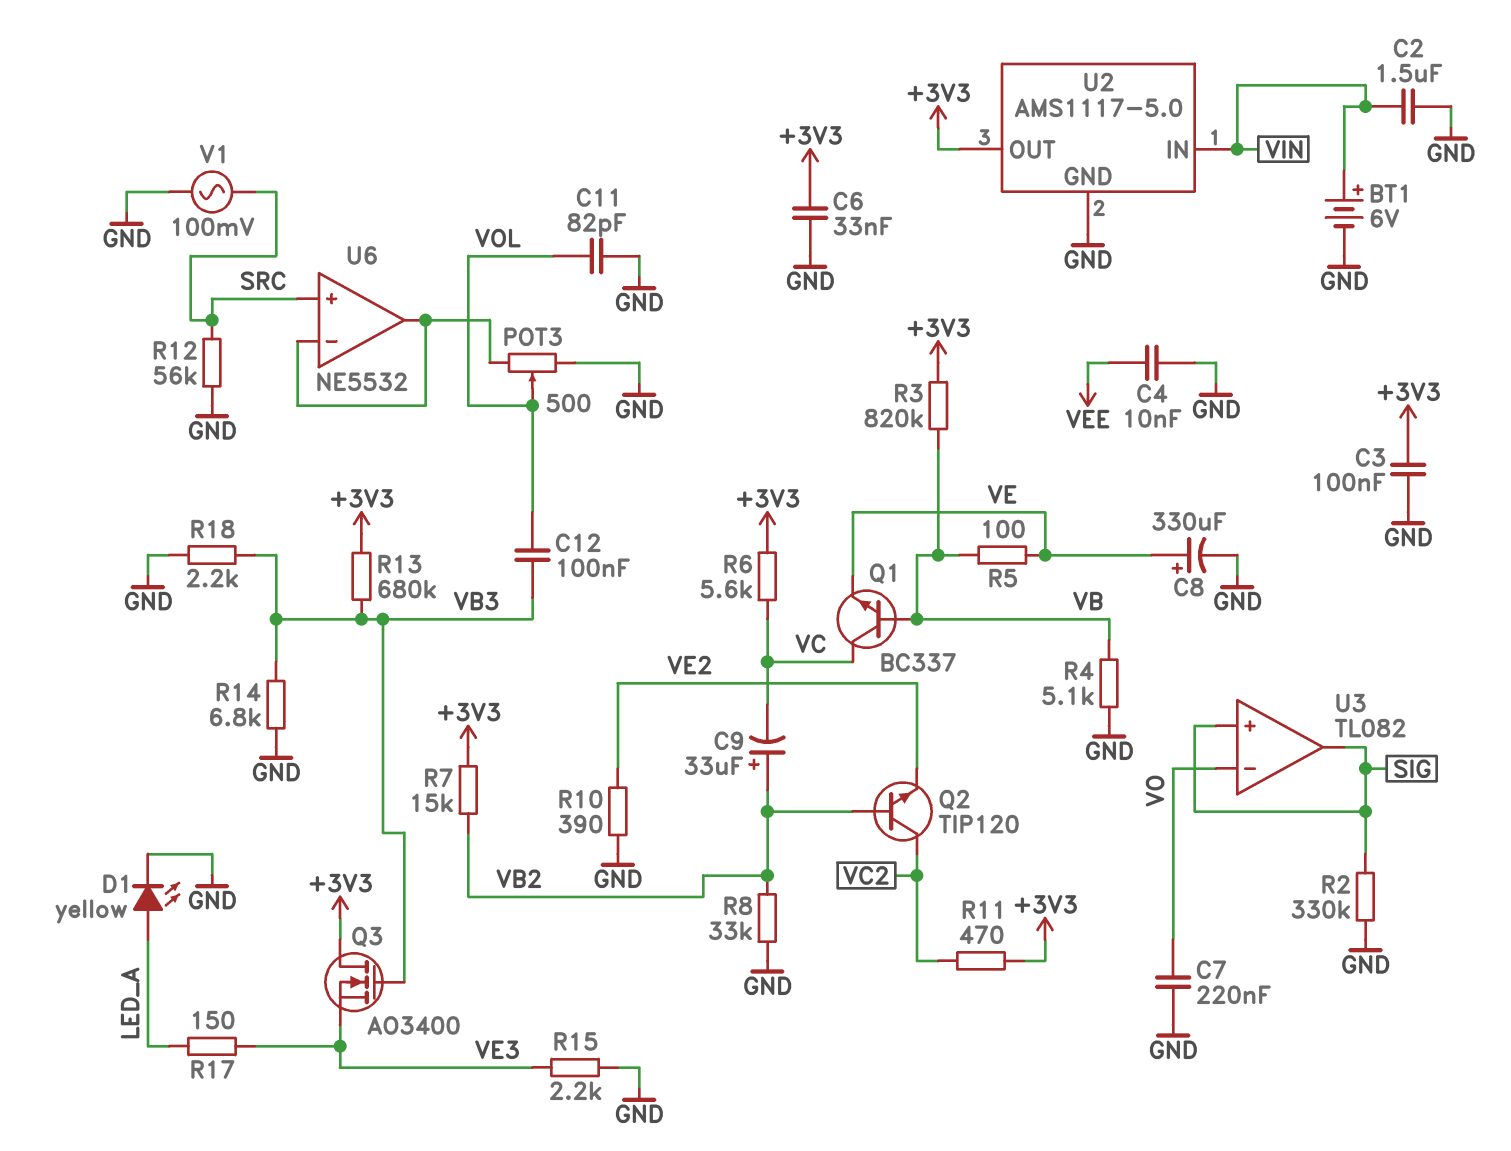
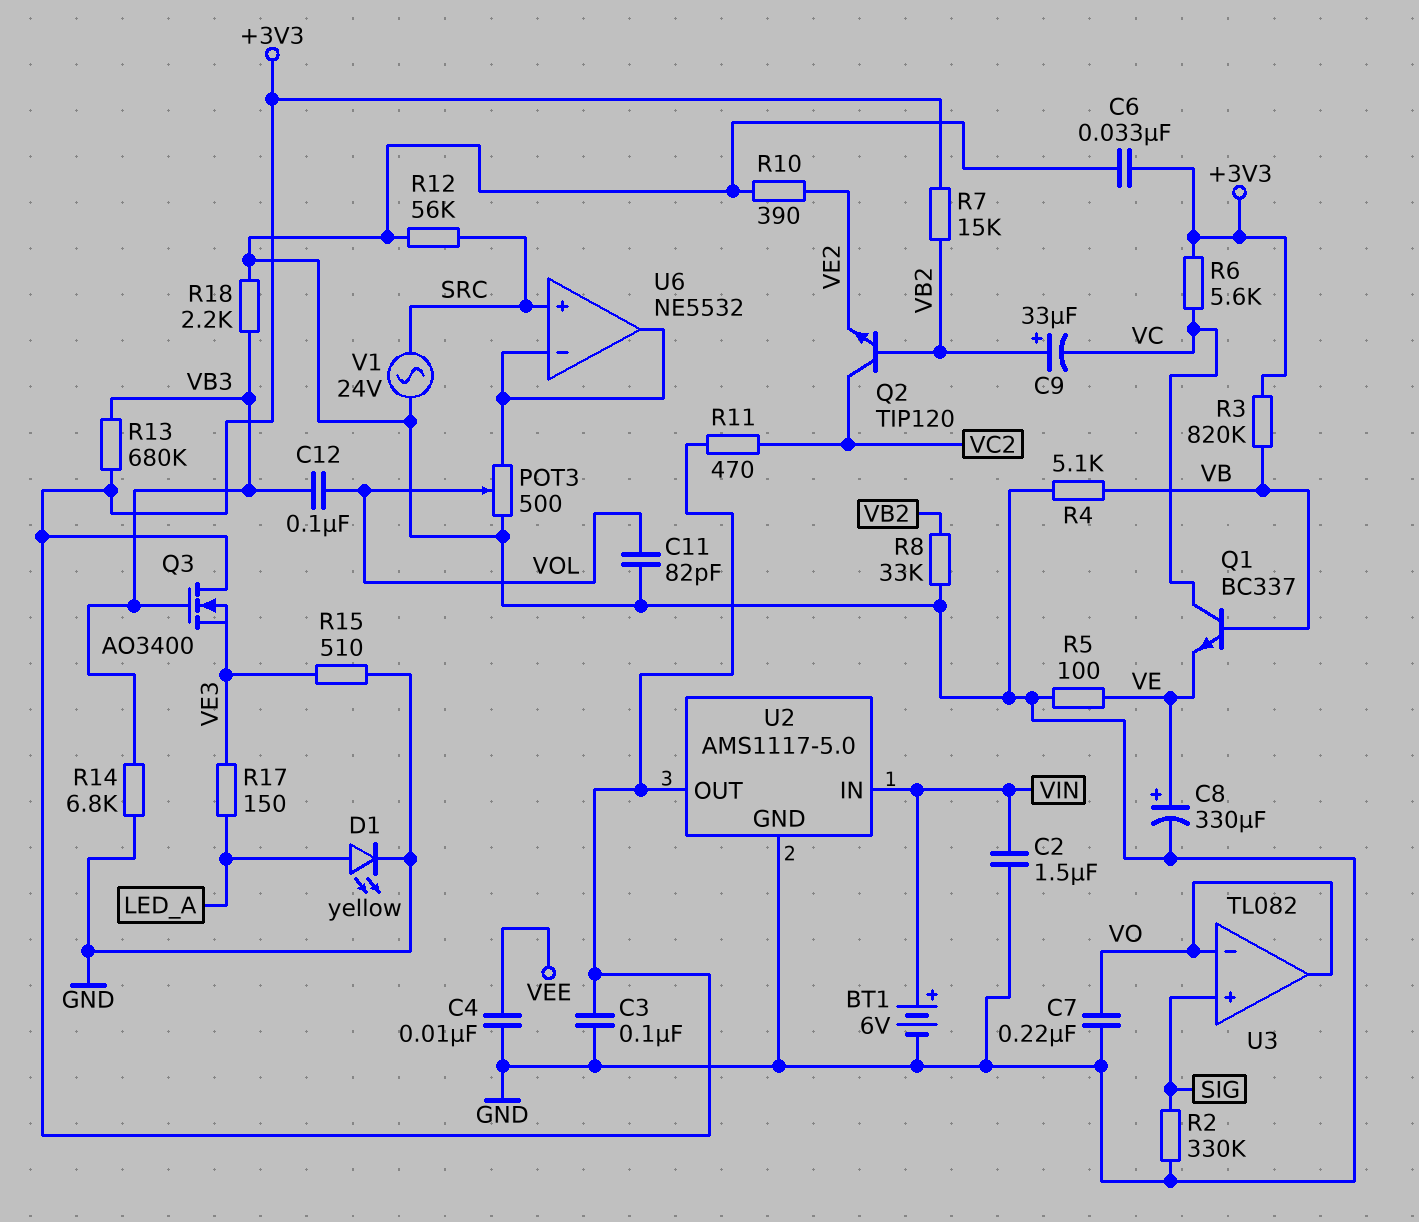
R5: 100 (VB, VE) -> 100 (GND, VE)
R15: 2.2k (GND, VE3) -> 510 (GND, VE3)
U3 pin out: SIG -> VO
V1: AC 100mV (GND, SRC) -> AC 24V (GND, SRC)

